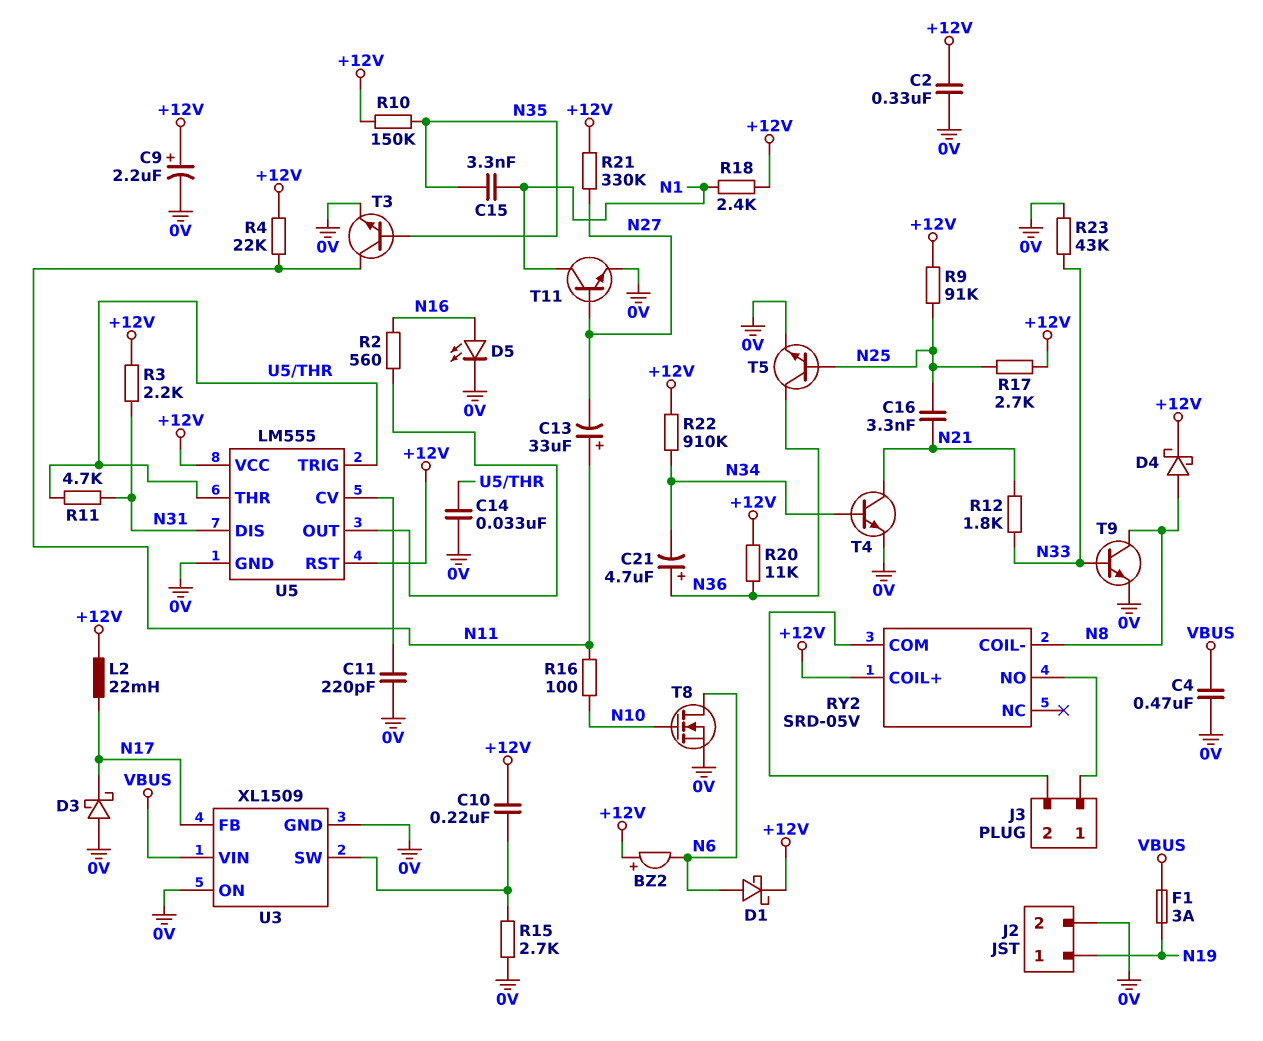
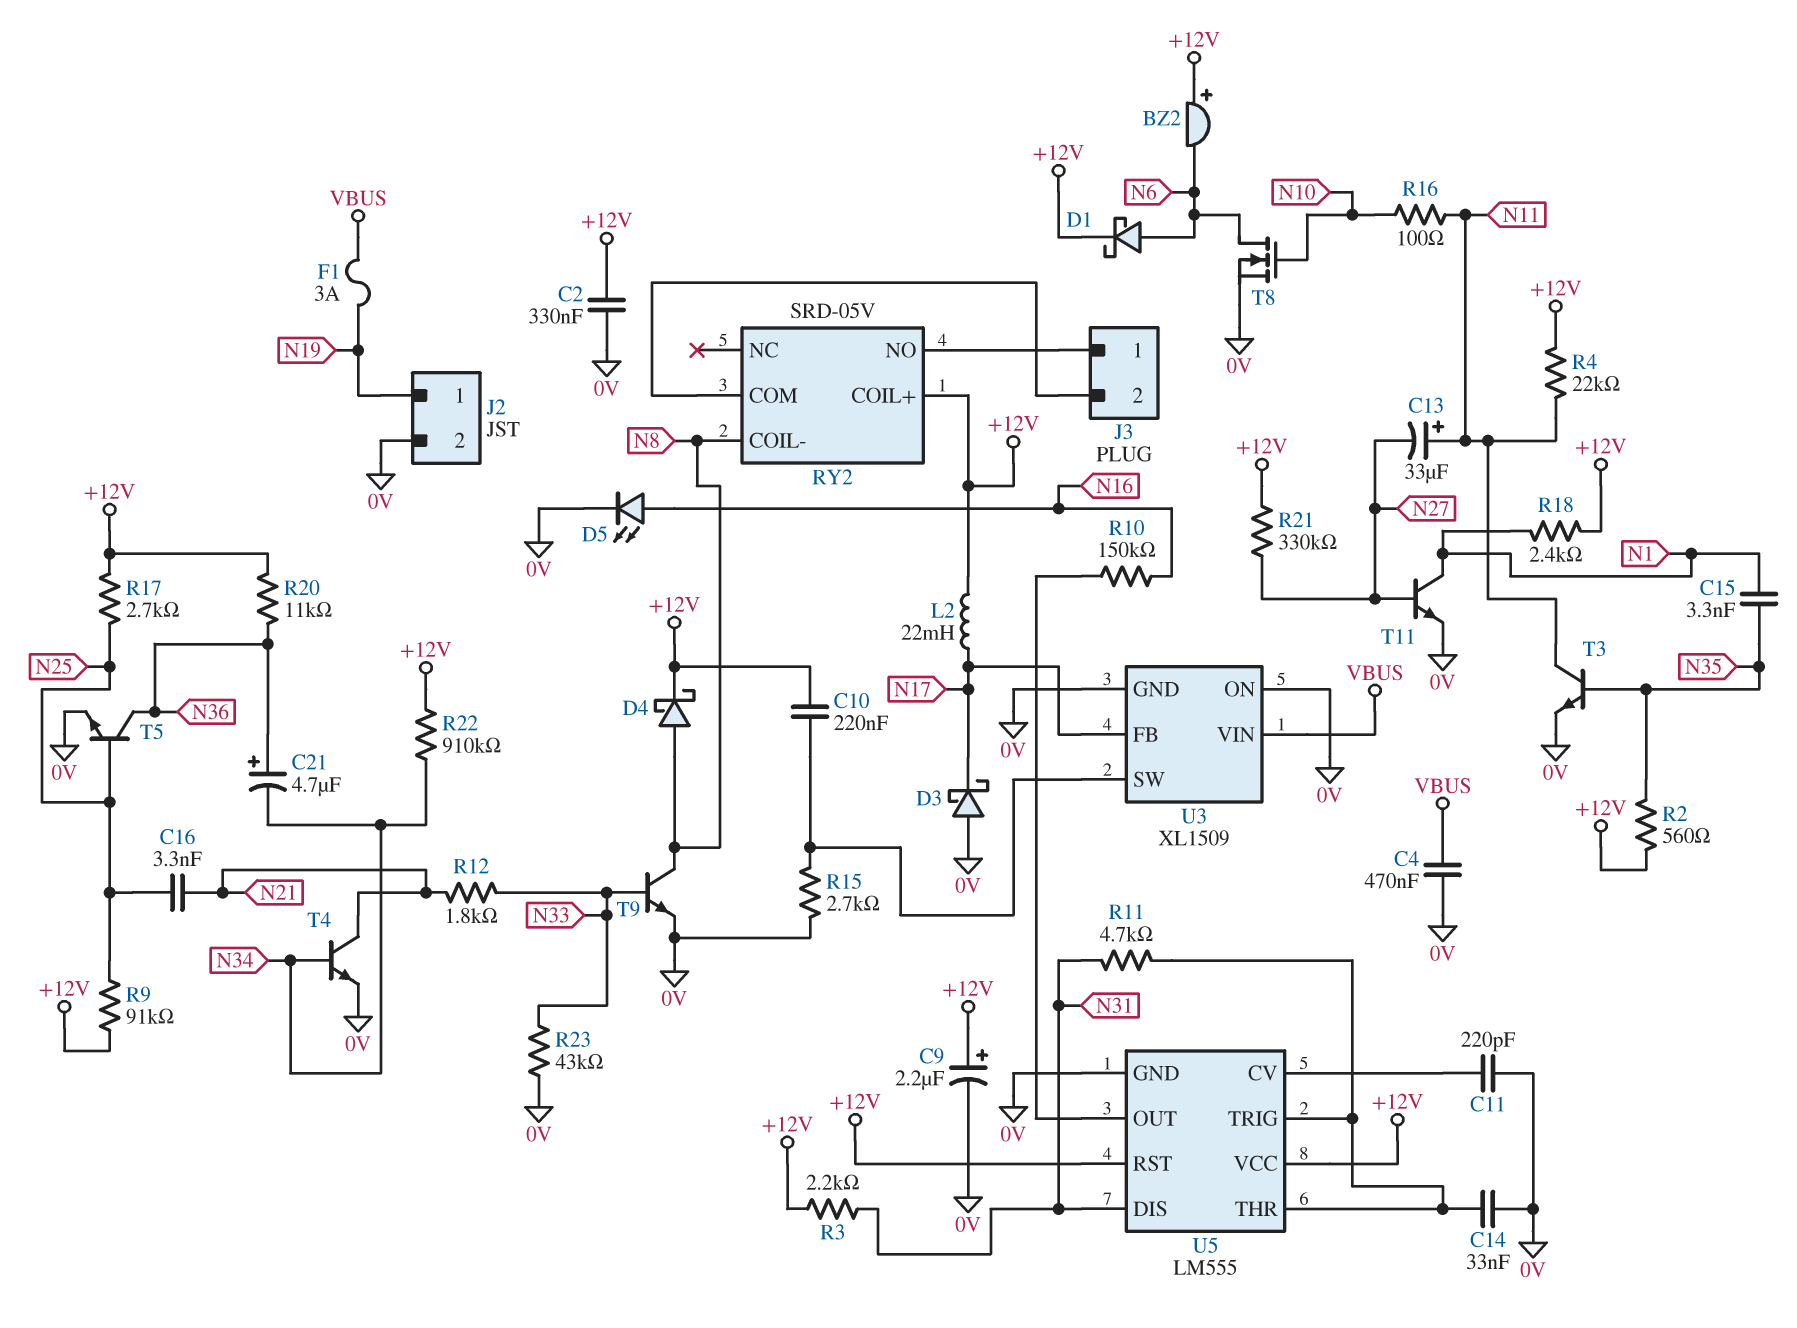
R2: 560 (N16, U5/OUT) -> 560 (+12V, N35)
R10: 150k (+12V, N35) -> 150k (N16, U5/OUT)

